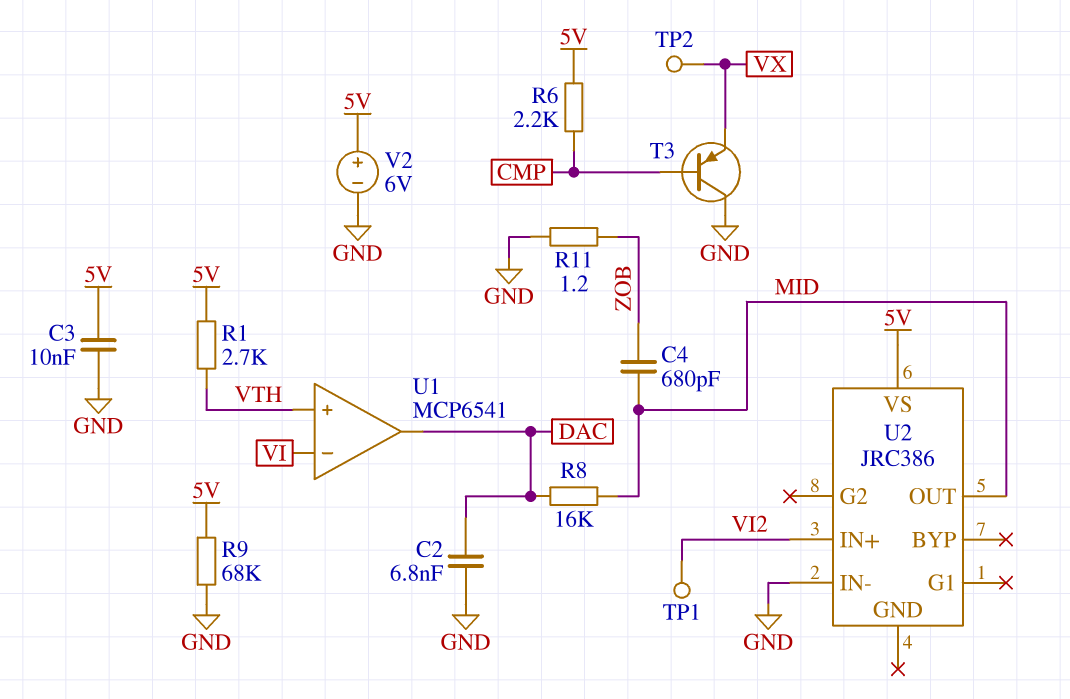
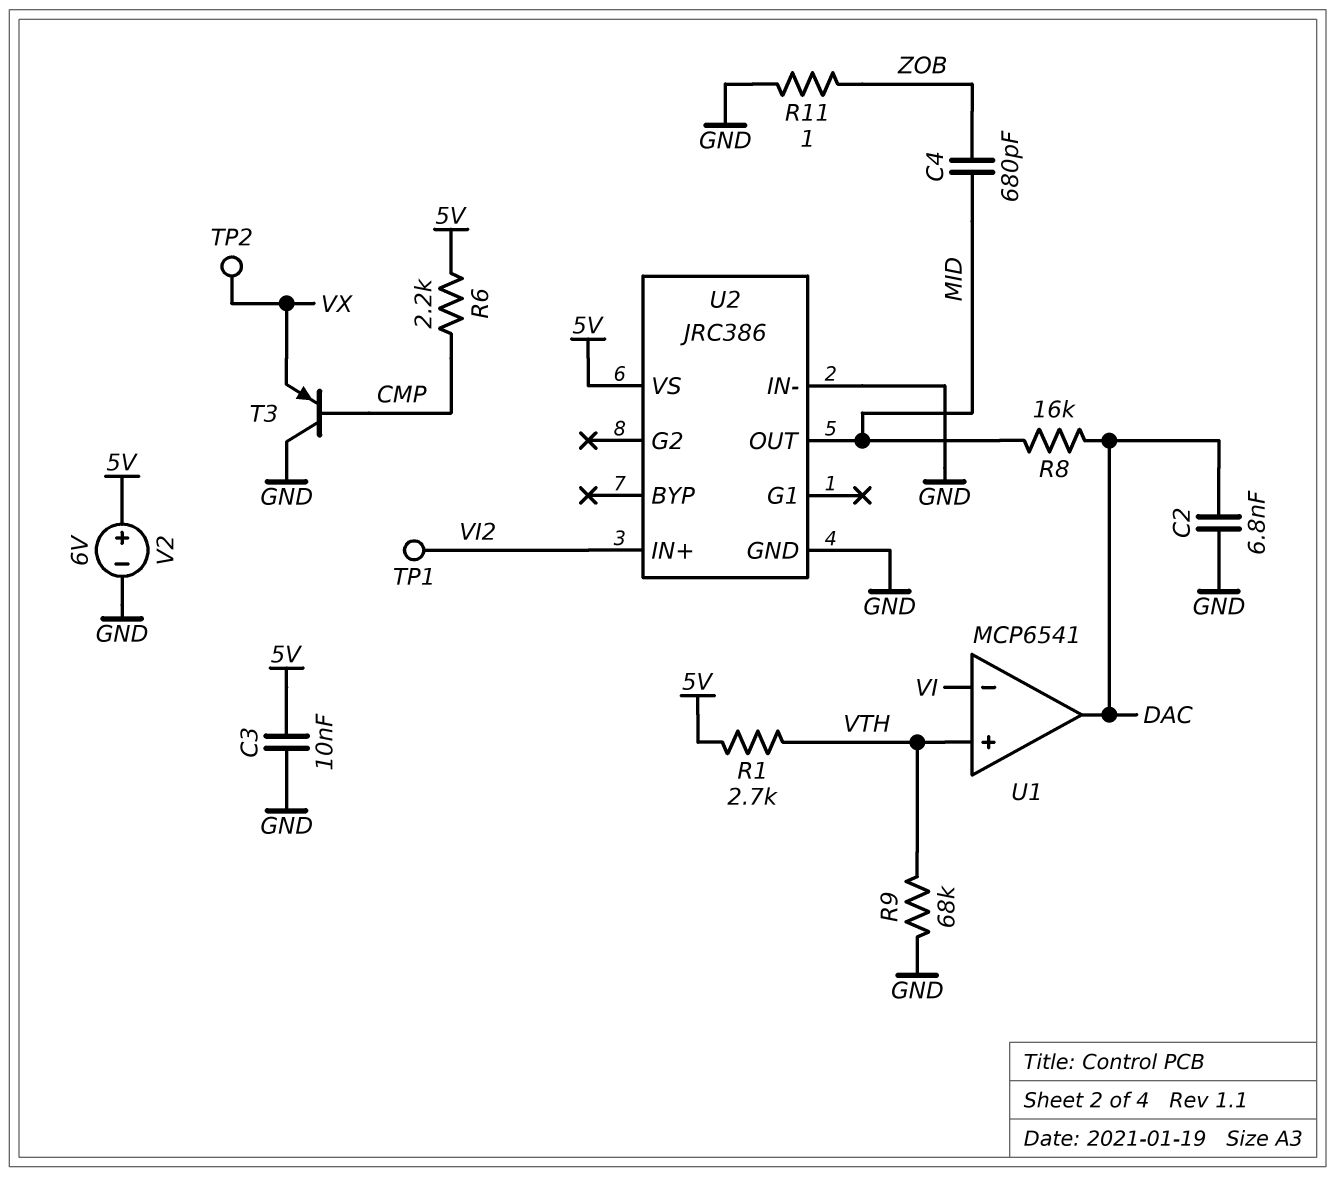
R9: 68k (5V, GND) -> 68k (GND, VTH)
R11: 1.2 (GND, ZOB) -> 1 (GND, ZOB)
U2 pin GND: none -> GND

